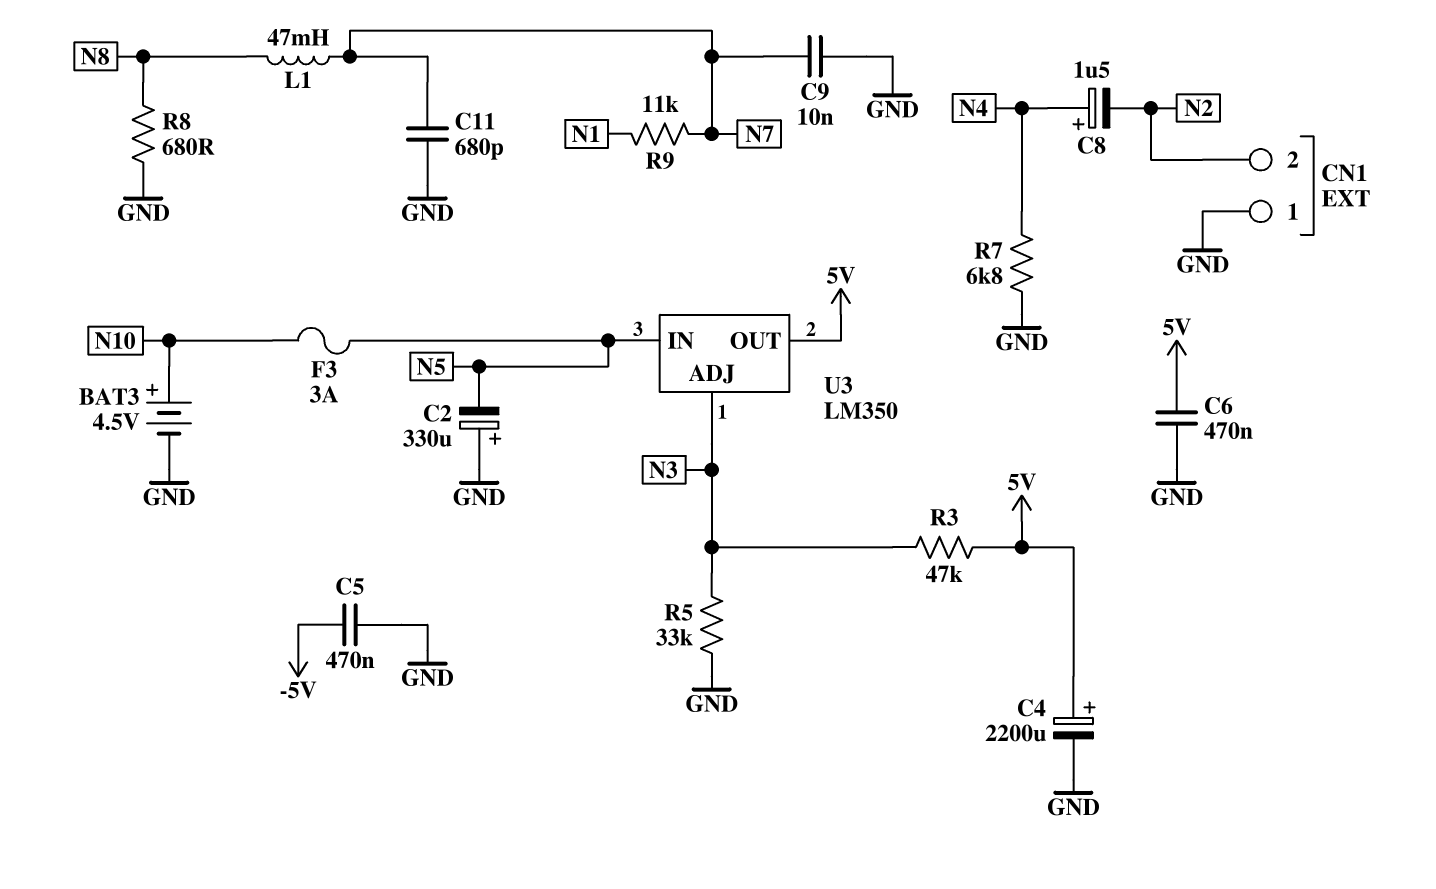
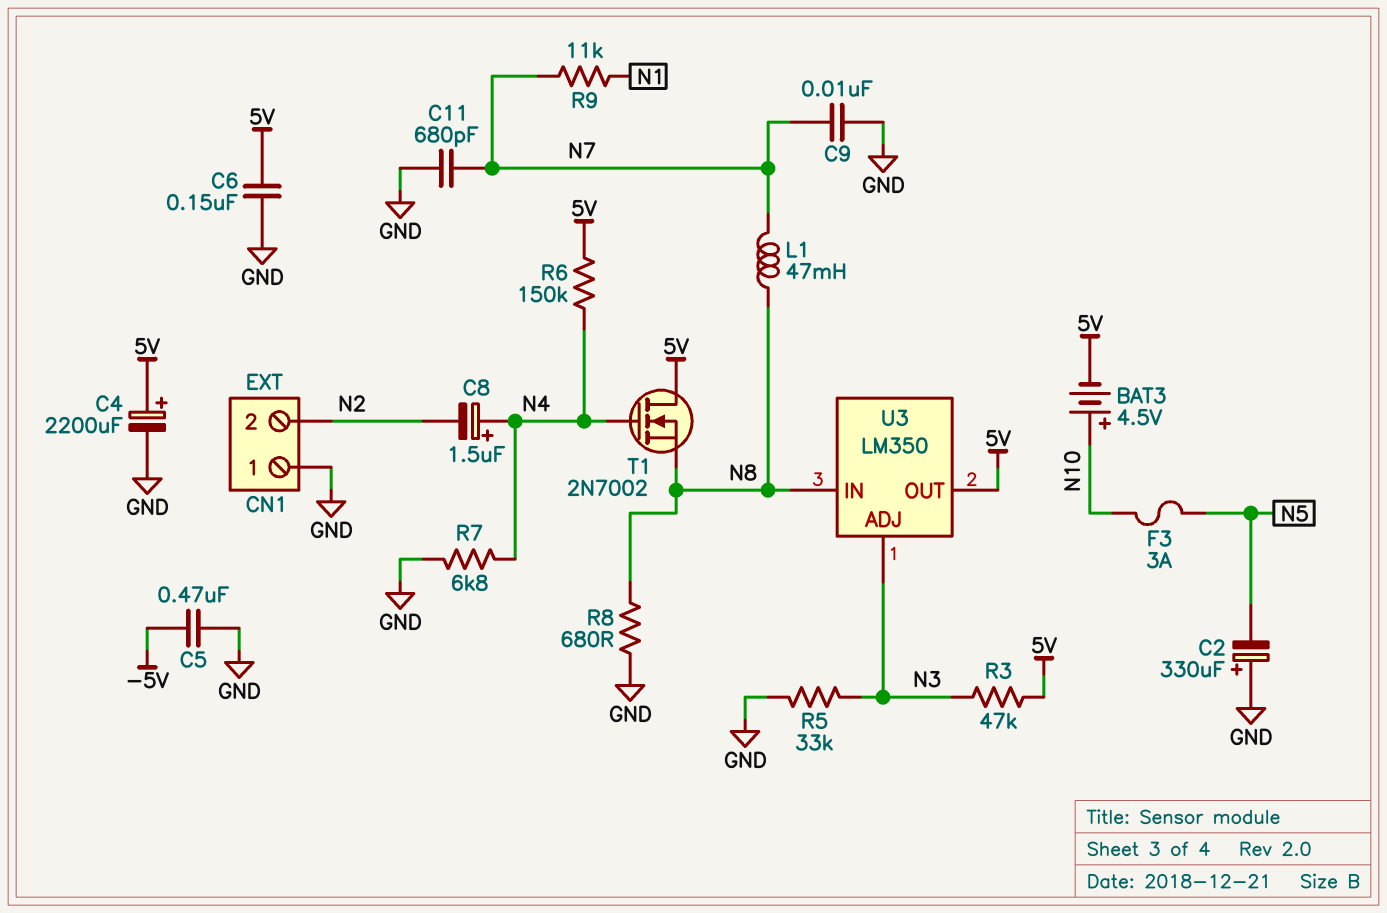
BAT3: 4.5V (plus N10, minus GND) -> 4.5V (plus N10, minus 5V)
C6: 470nF (5V, GND) -> 150nF (5V, GND)
R6: none -> 150k (5V, N4)
T1: none -> NMOS 2N7002 (G N4, D 5V, S N8)
U3 pin IN: N5 -> N8

